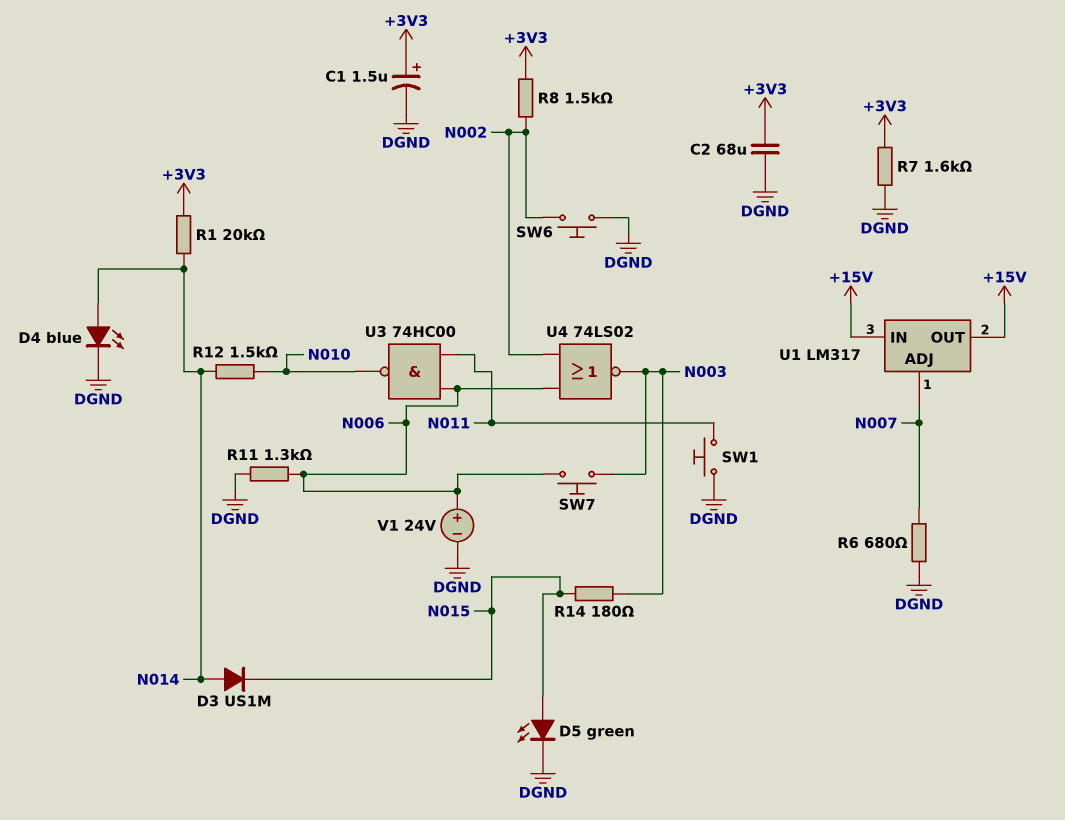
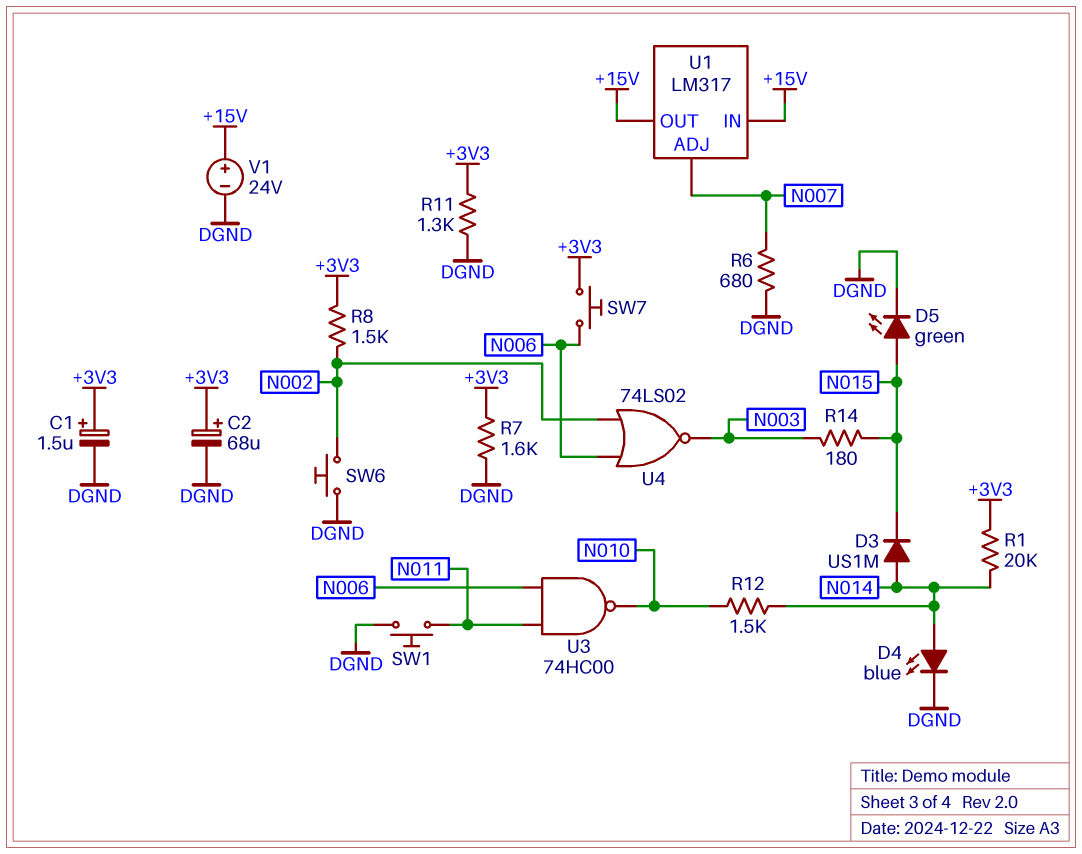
C2: 68uF (+3V3, DGND) -> 68uF (plus +3V3, minus DGND)
R11: 1.3k (DGND, N006) -> 1.3k (+3V3, DGND)
SW7: button (N003, N006) -> button (+3V3, N006)
V1: 24V (plus N006, minus DGND) -> 24V (plus +15V, minus DGND)

